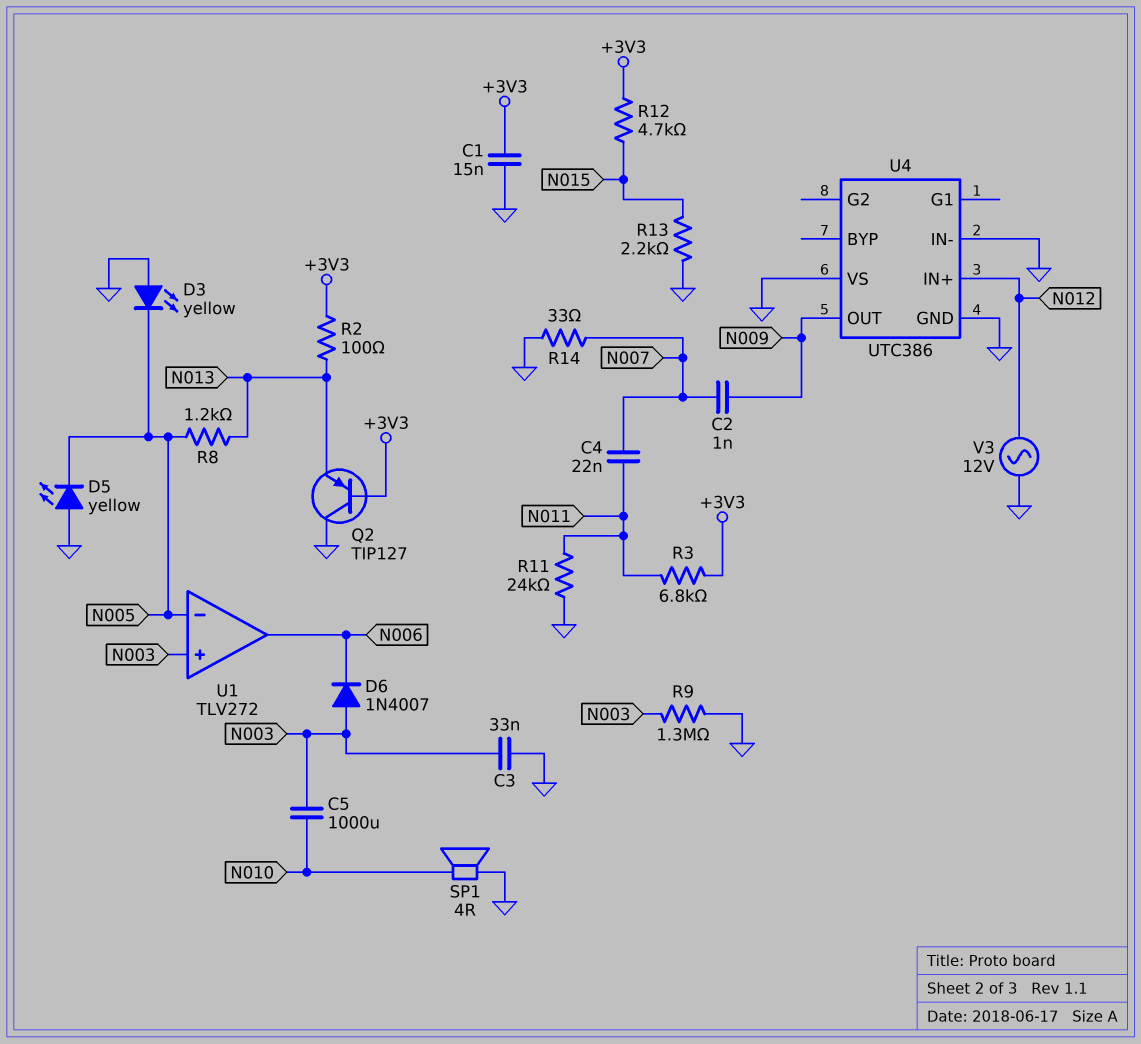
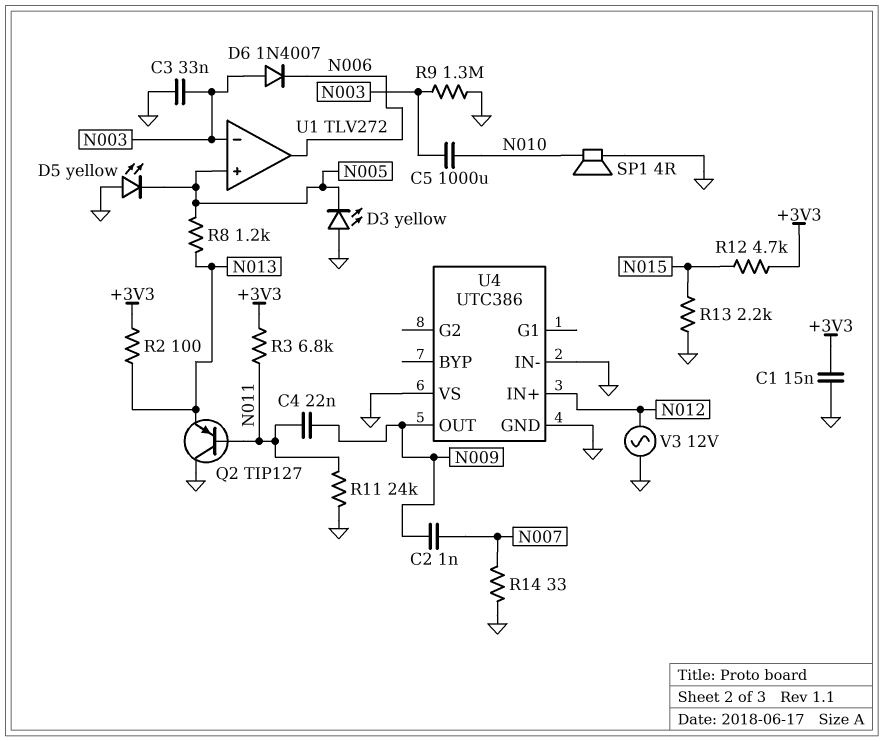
C4: 22nF (N007, N011) -> 22nF (N009, N011)
Q2: PNP TIP127 (B +3V3, C GND, E N013) -> PNP TIP127 (B N011, C GND, E N013)
U1 pin in+: N003 -> N005
U1 pin in-: N005 -> N003

